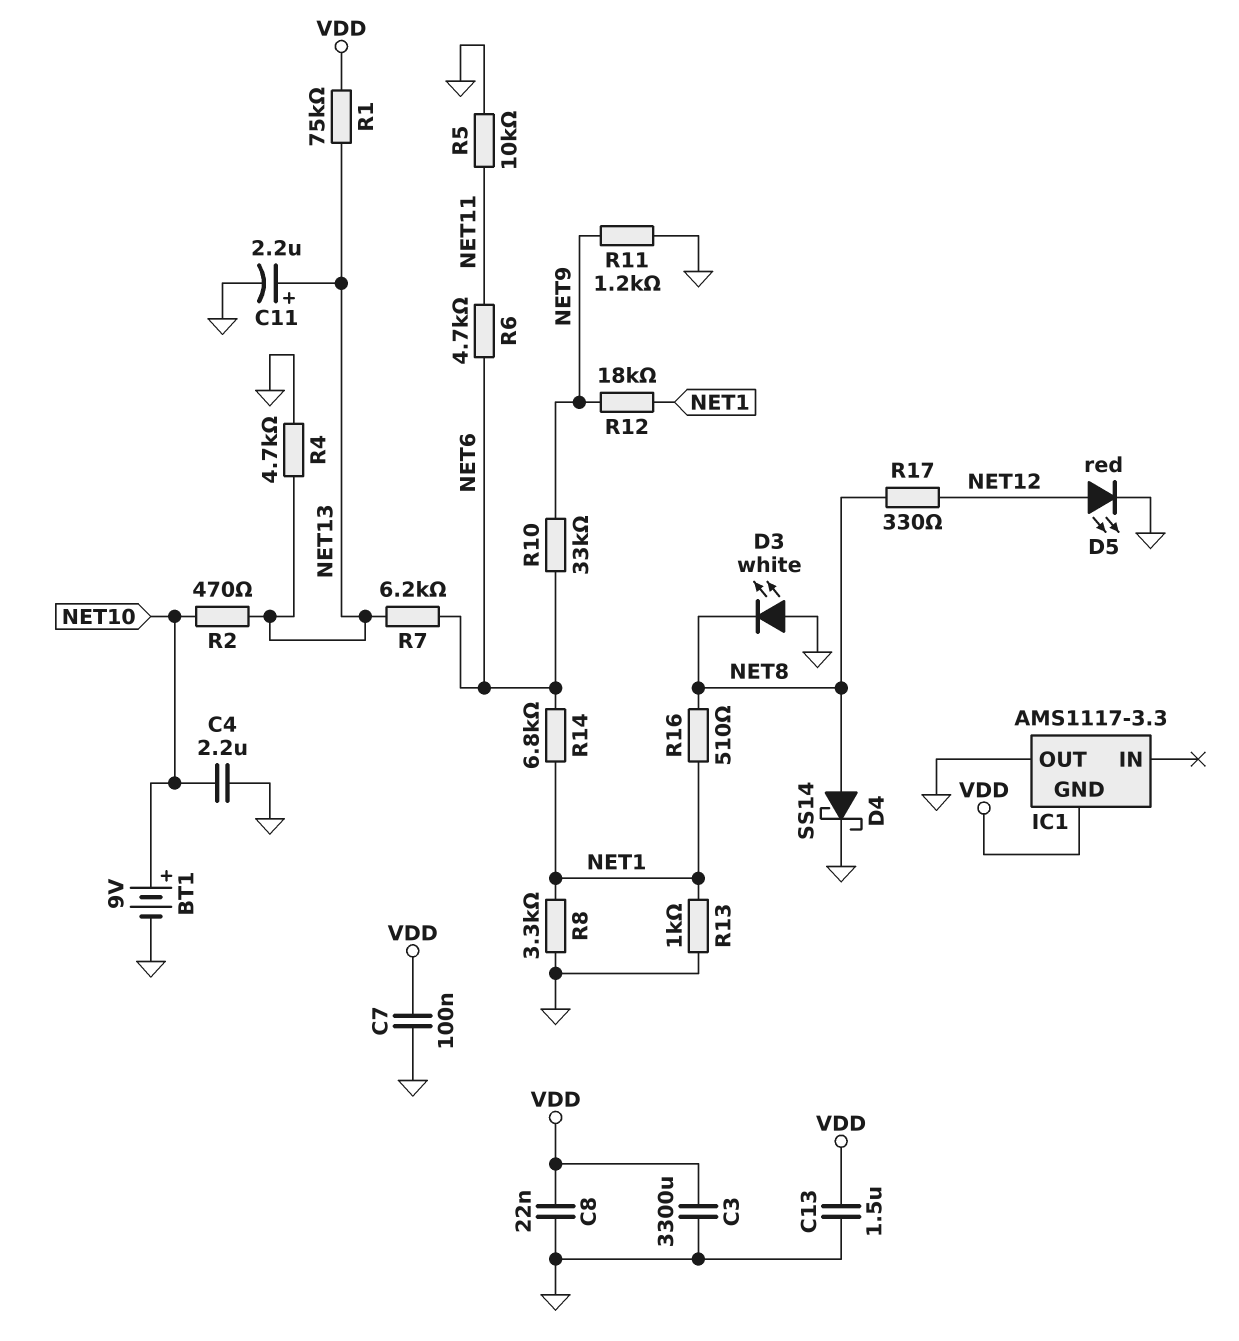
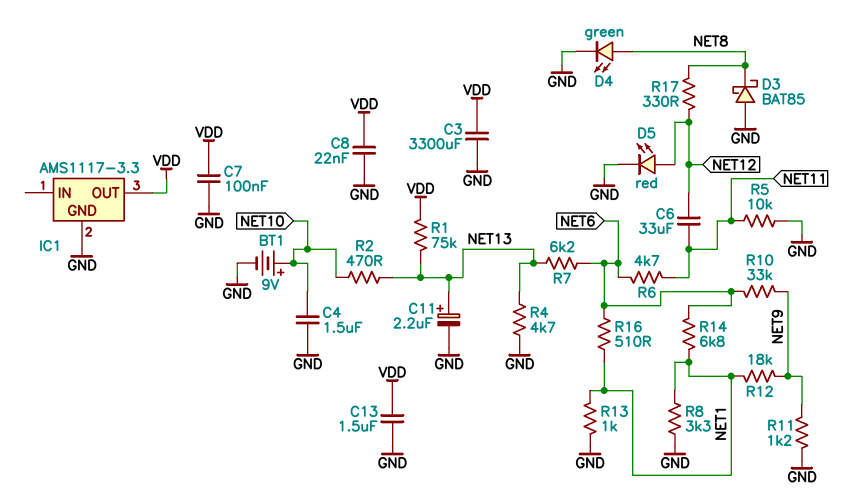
C4: 2.2uF (GND, NET10) -> 1.5uF (GND, NET10)
C6: none -> 33uF (NET11, NET12)
D3: LED white (A GND, K NET8) -> schottky BAT85 (A GND, K NET8)
D4: schottky SS14 (A NET8, K GND) -> LED green (A NET8, K GND)
IC1 pin GND: VDD -> GND
IC1 pin OUT: GND -> VDD
R16: 510 (NET1, NET8) -> 510 (NET1, NET6)

